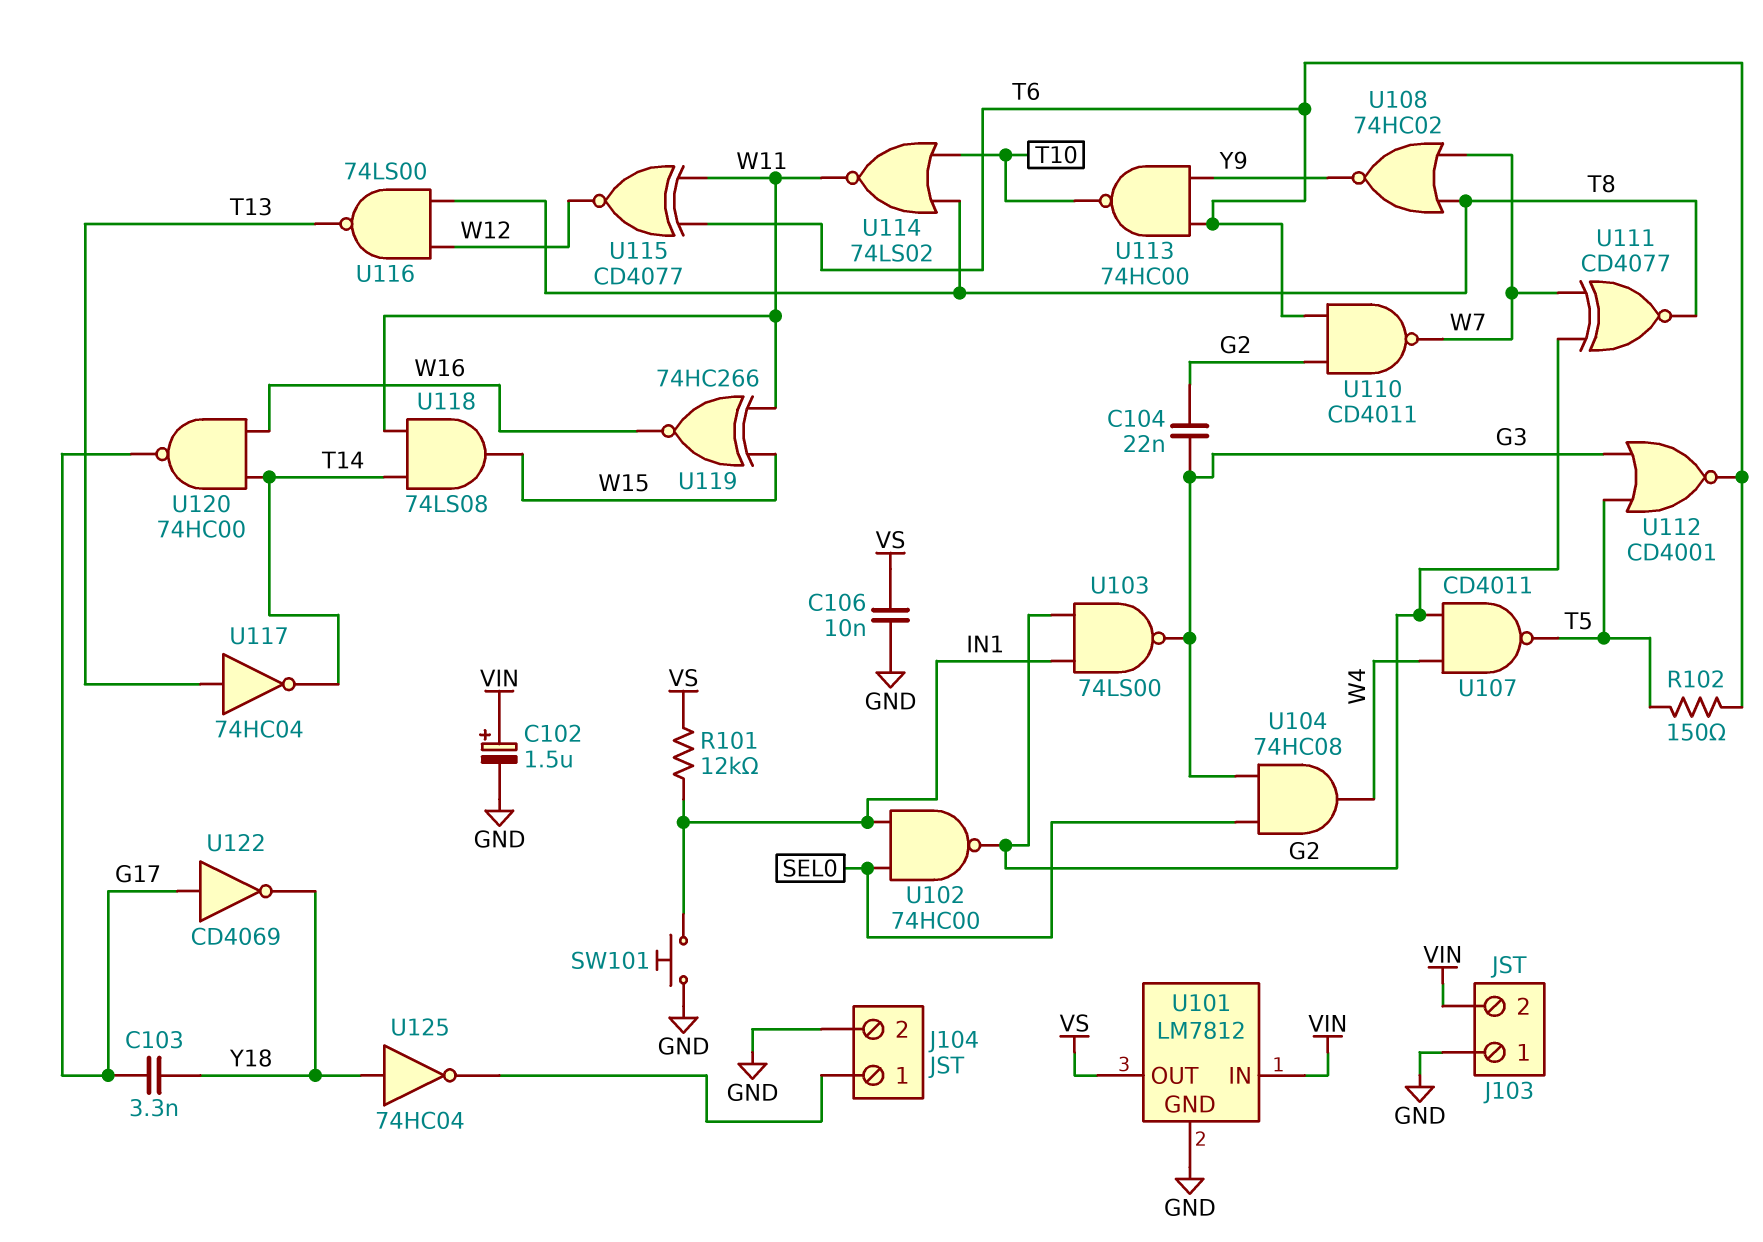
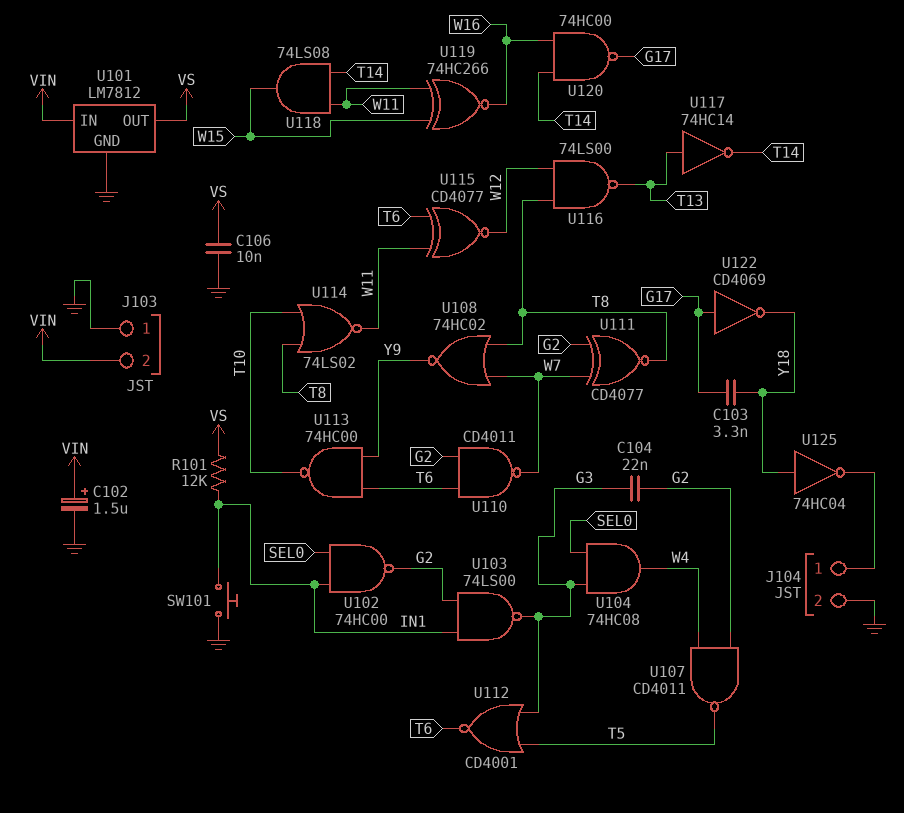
R102: 150 (T5, T6) -> none
U117: NOT 74HC04 (in T13, out T14) -> NOT 74HC14 (in T13, out T14)

